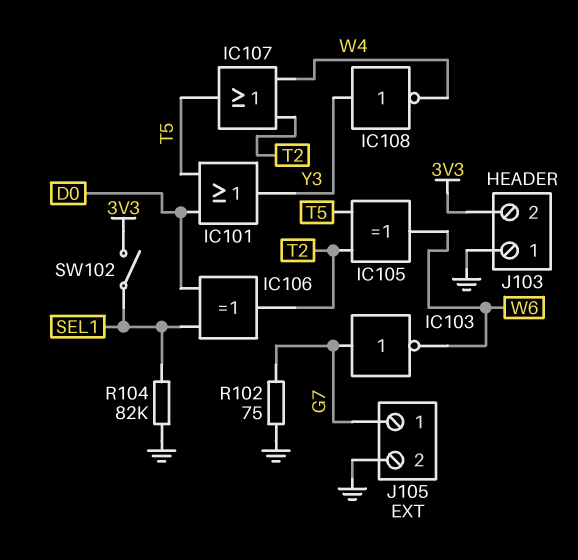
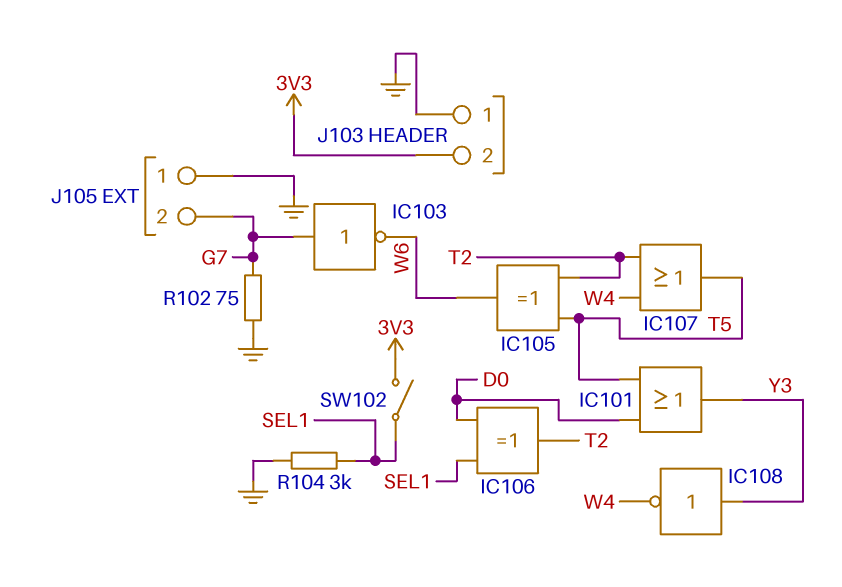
J105 pin 1: G7 -> GND
J105 pin 2: GND -> G7
R104: 82k (GND, SEL1) -> 3k (GND, SEL1)

